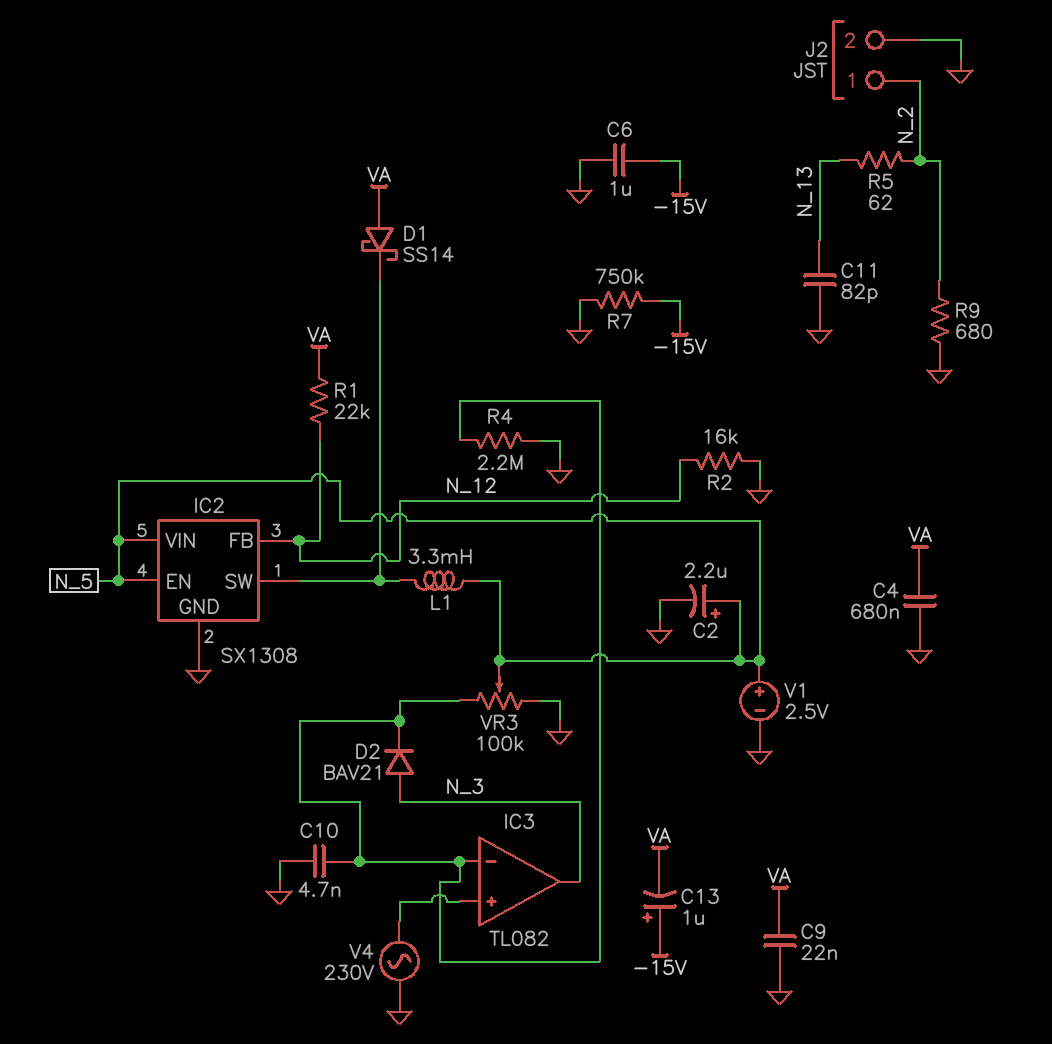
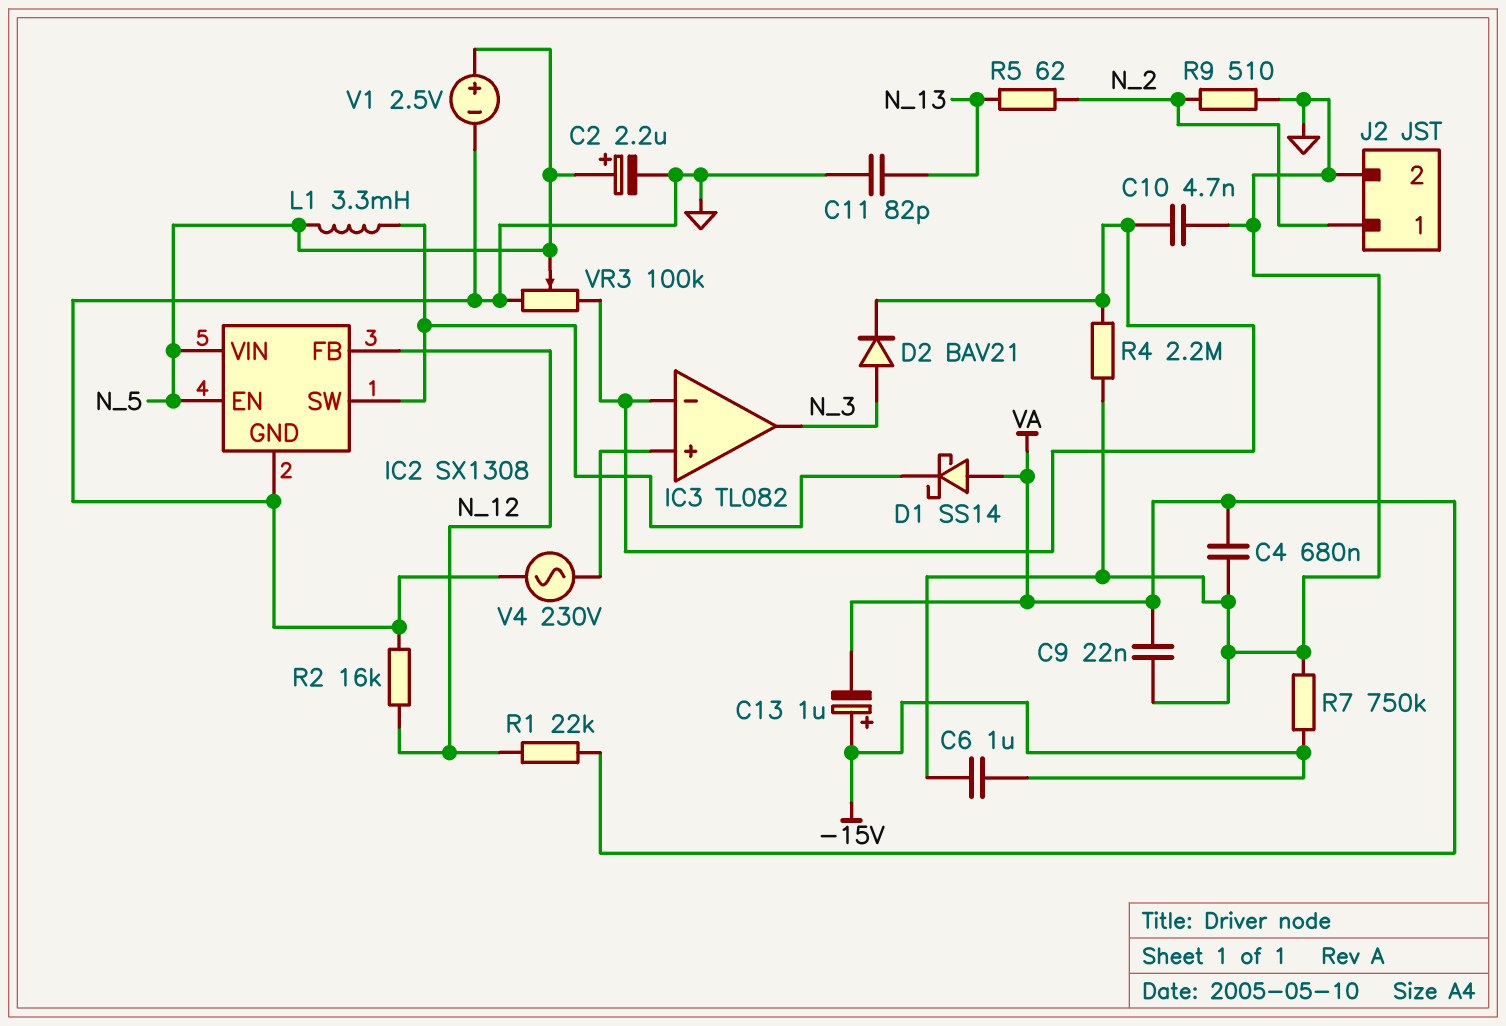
R9: 680 (GND, N_2) -> 510 (GND, N_2)

